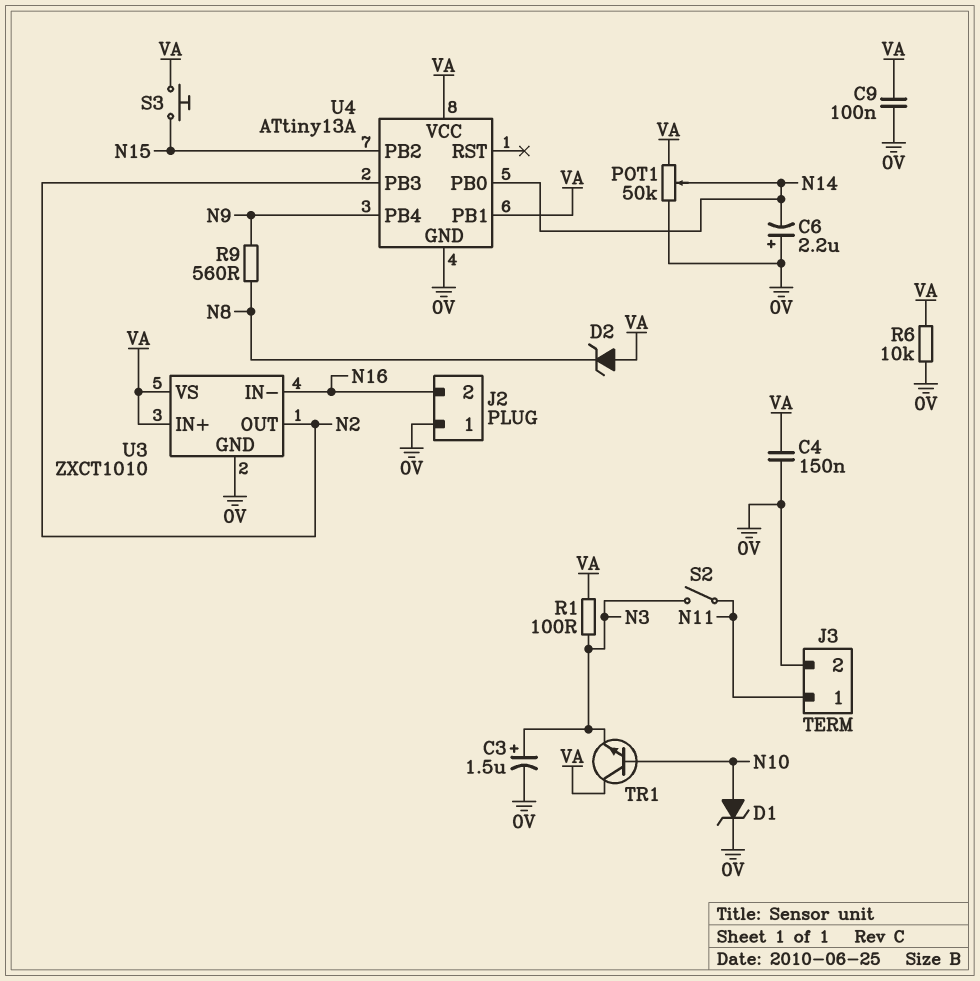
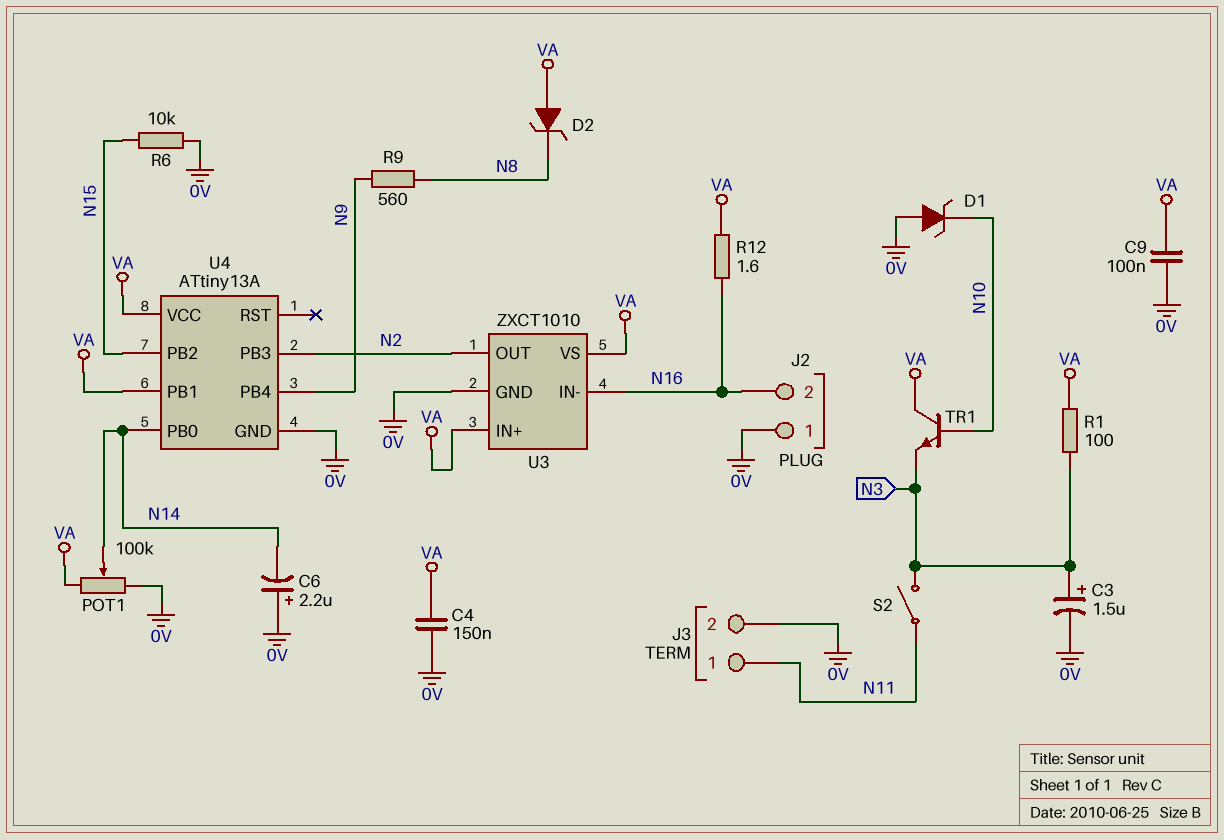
D1: zener (A N10, K 0V) -> zener (A 0V, K N10)
POT1: 50k (0V, VA, wiper N14) -> 100k (0V, VA, wiper N14)
R6: 10k (0V, VA) -> 10k (0V, N15)
R12: none -> 1.6 (N16, VA)
S3: button (N15, VA) -> none

